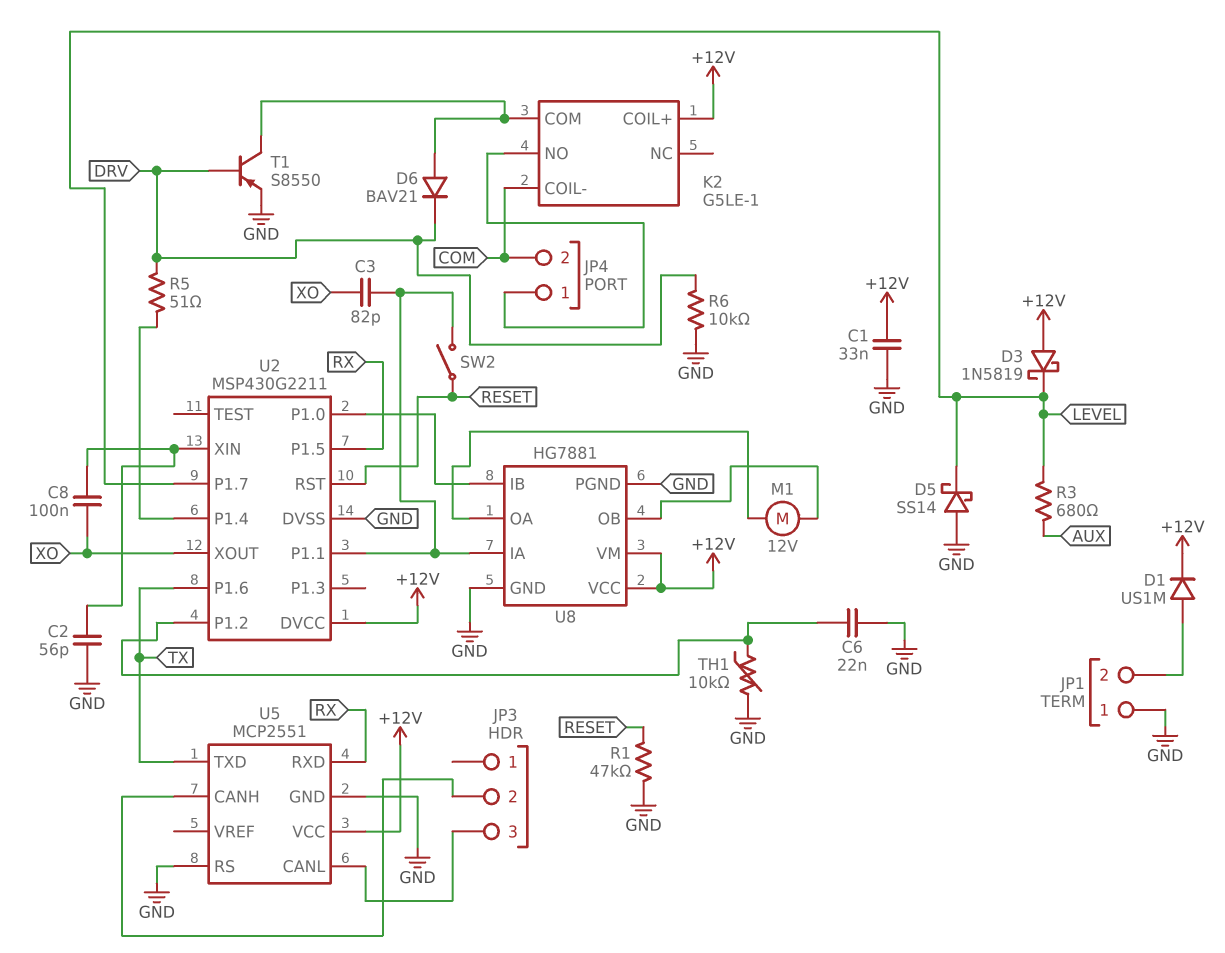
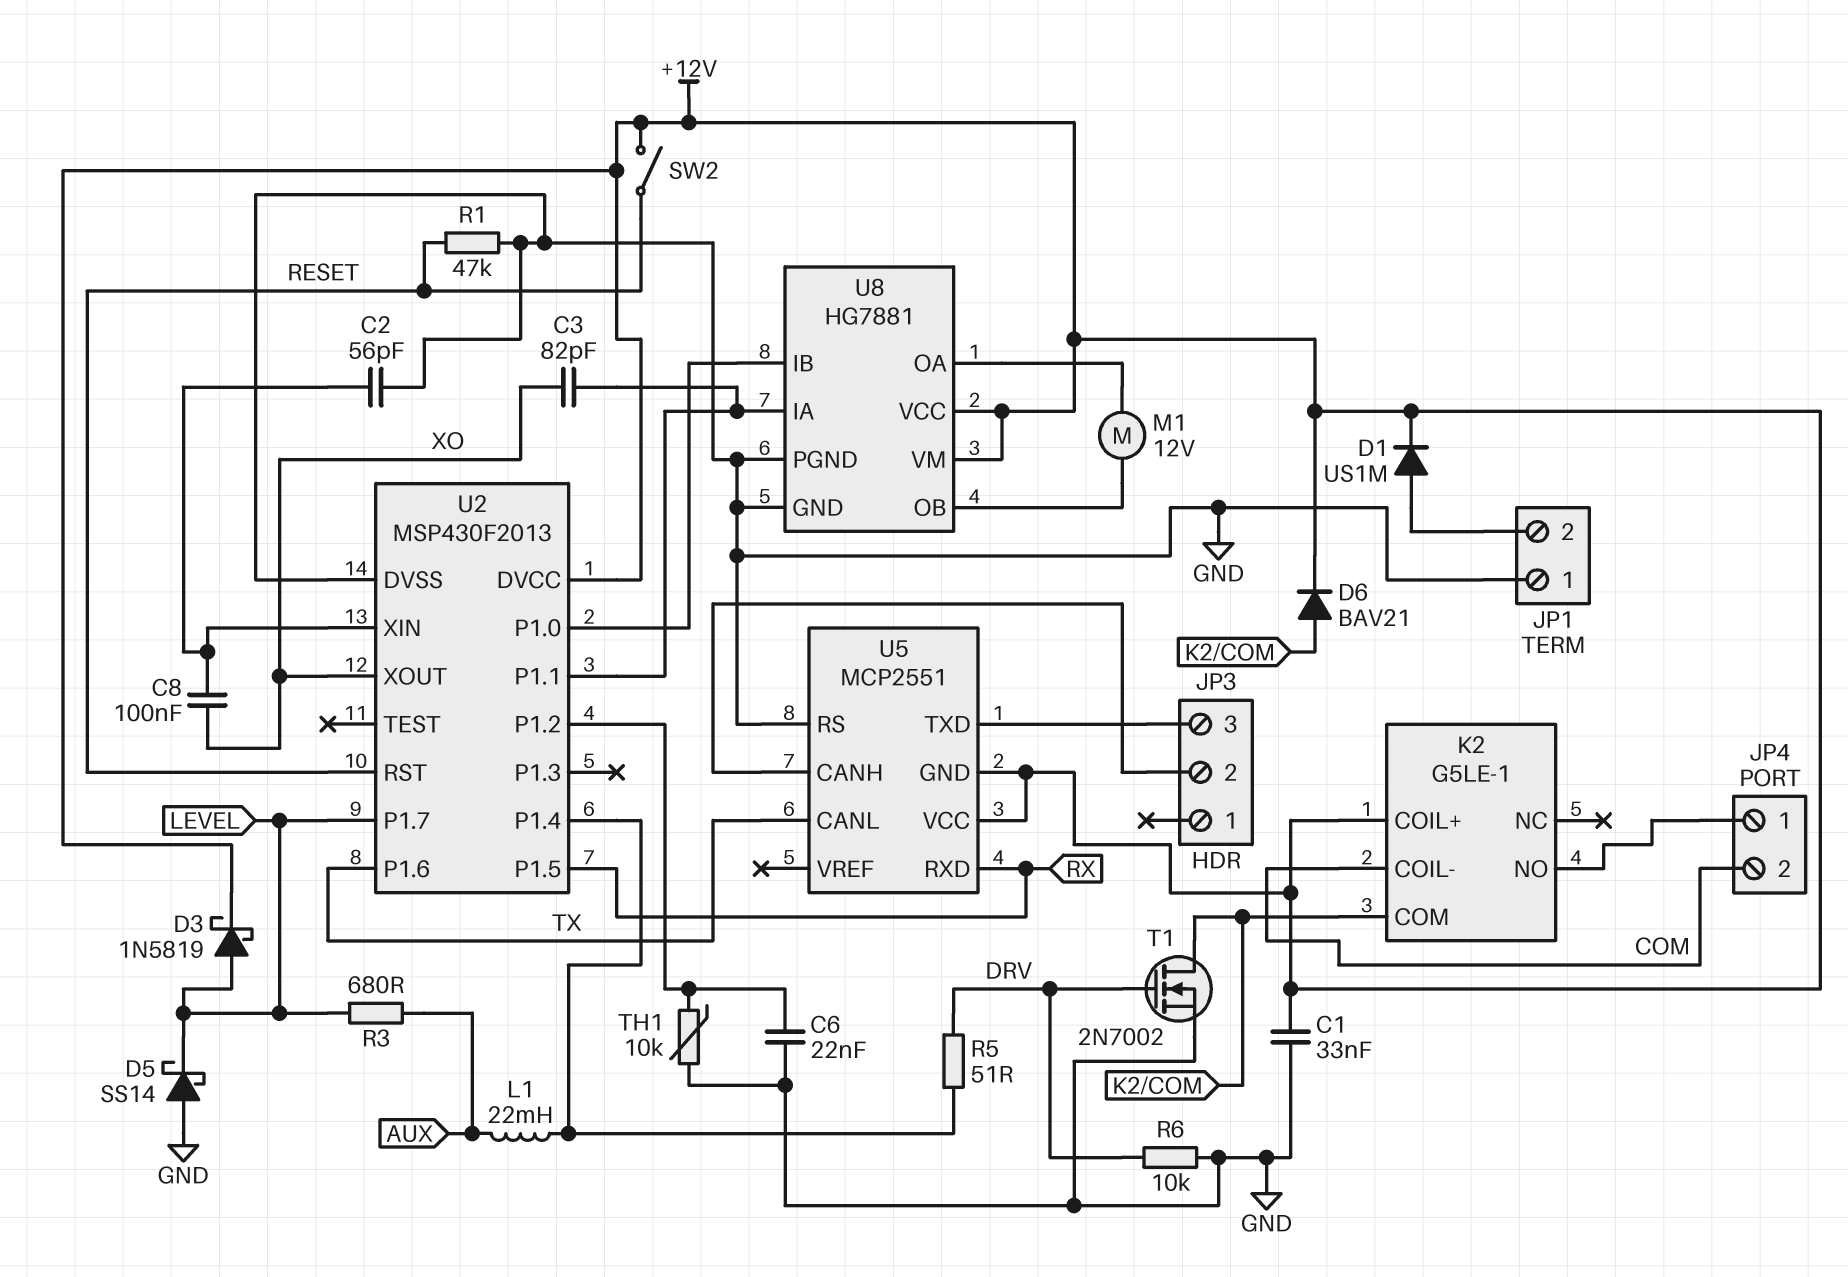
D3: schottky 1N5819 (A +12V, K LEVEL) -> schottky 1N5819 (A LEVEL, K +12V)
D6: diode BAV21 (A K2/COM, K DRV) -> diode BAV21 (A K2/COM, K +12V)
L1: none -> 22mH (AUX, U2/P1.4)
SW2: switch (RESET, U2/P1.1) -> switch (+12V, RESET)
T1: PNP S8550 (B DRV, C K2/COM, E GND) -> NMOS 2N7002 (G DRV, D K2/COM, S GND)
U2: MSP430G2211 -> MSP430F2013
U5 pin CANL: JP3/3 -> TX
U5 pin GND: GND -> +12V
U5 pin TXD: TX -> JP3/3

